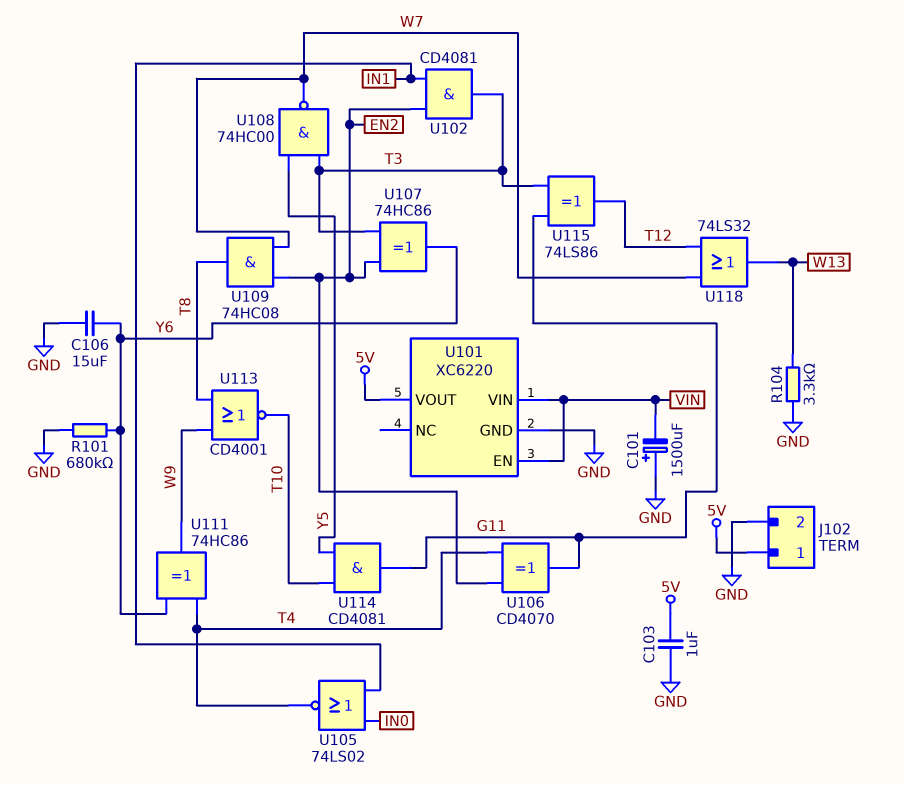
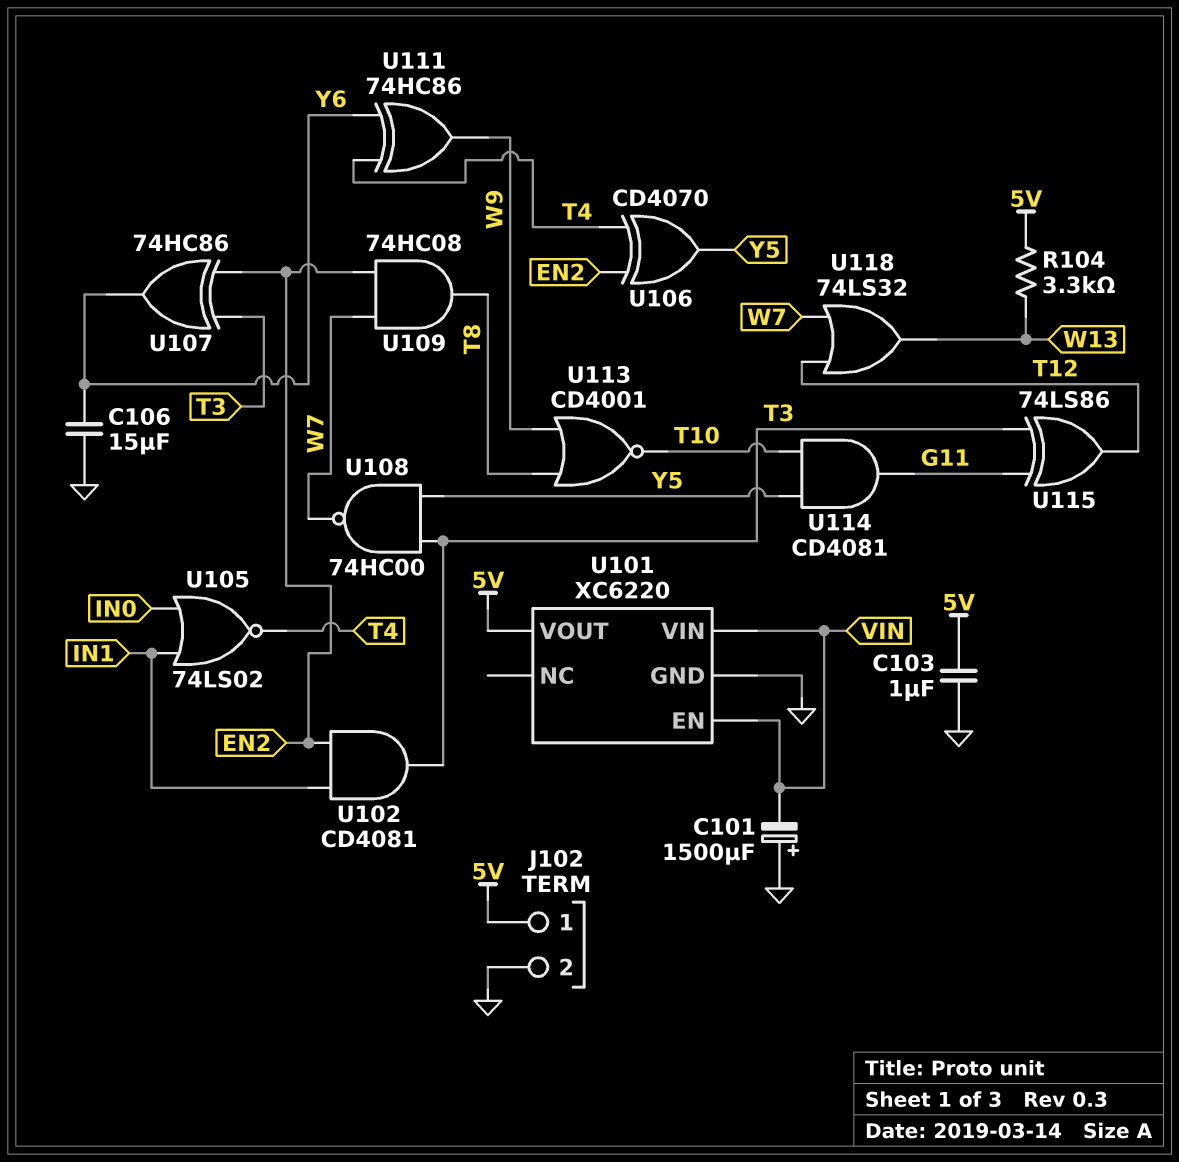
R101: 680k (GND, Y6) -> none
R104: 3.3k (GND, W13) -> 3.3k (5V, W13)
U106: XOR CD4070 (in EN2, in T4, out G11) -> XOR CD4070 (in EN2, in T4, out Y5)

